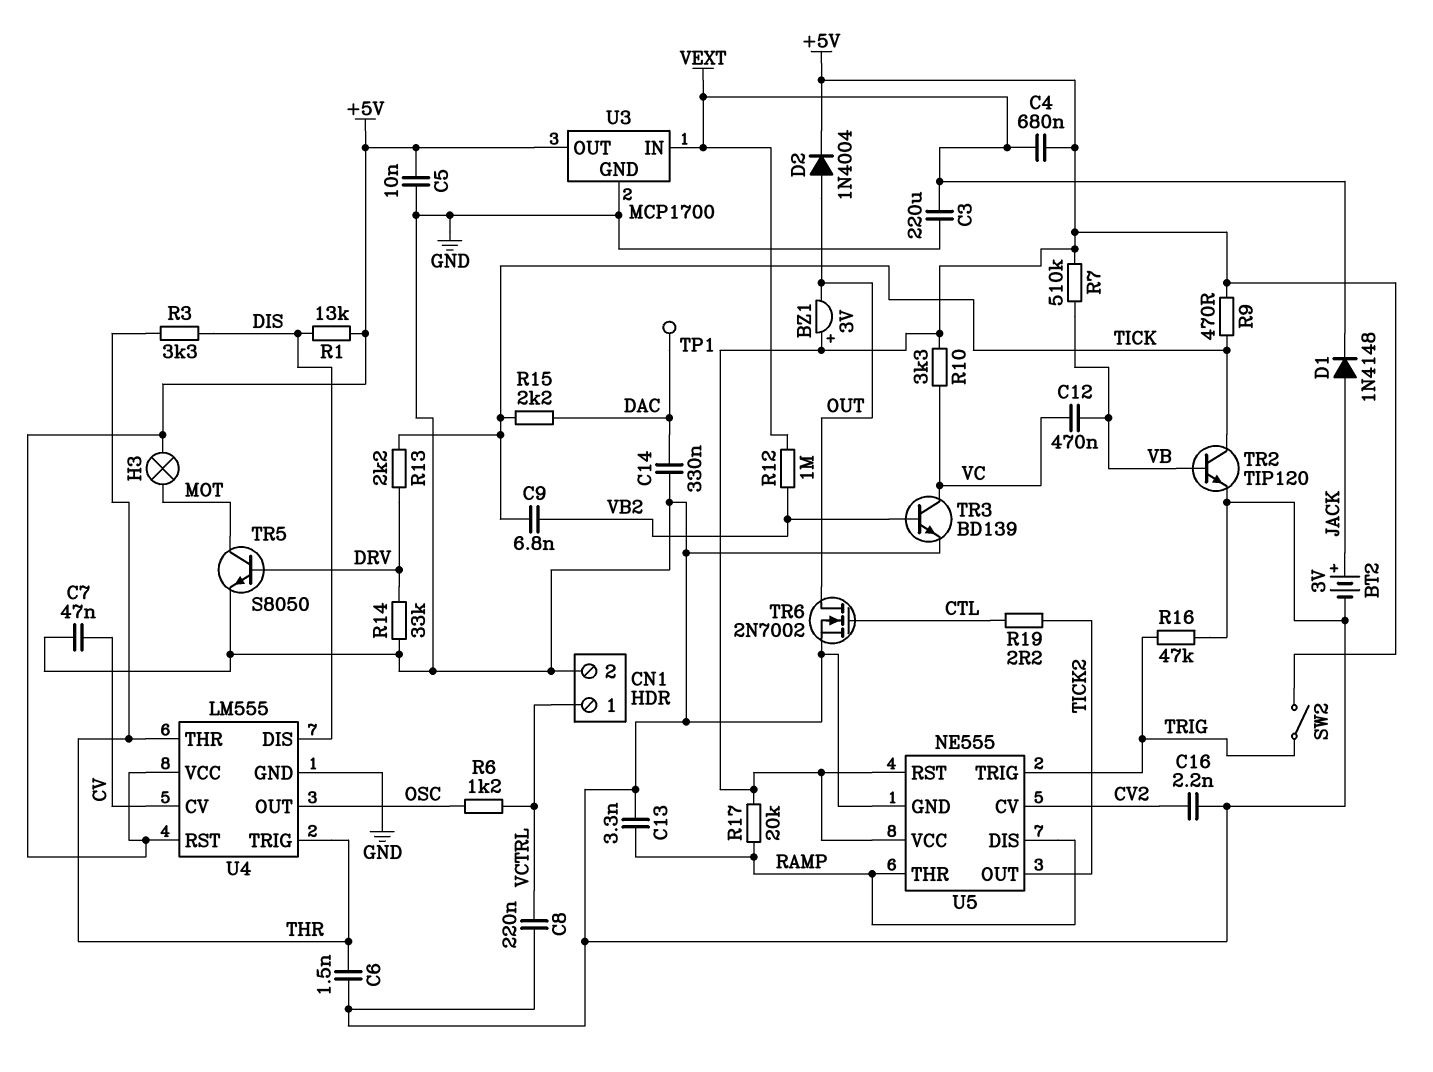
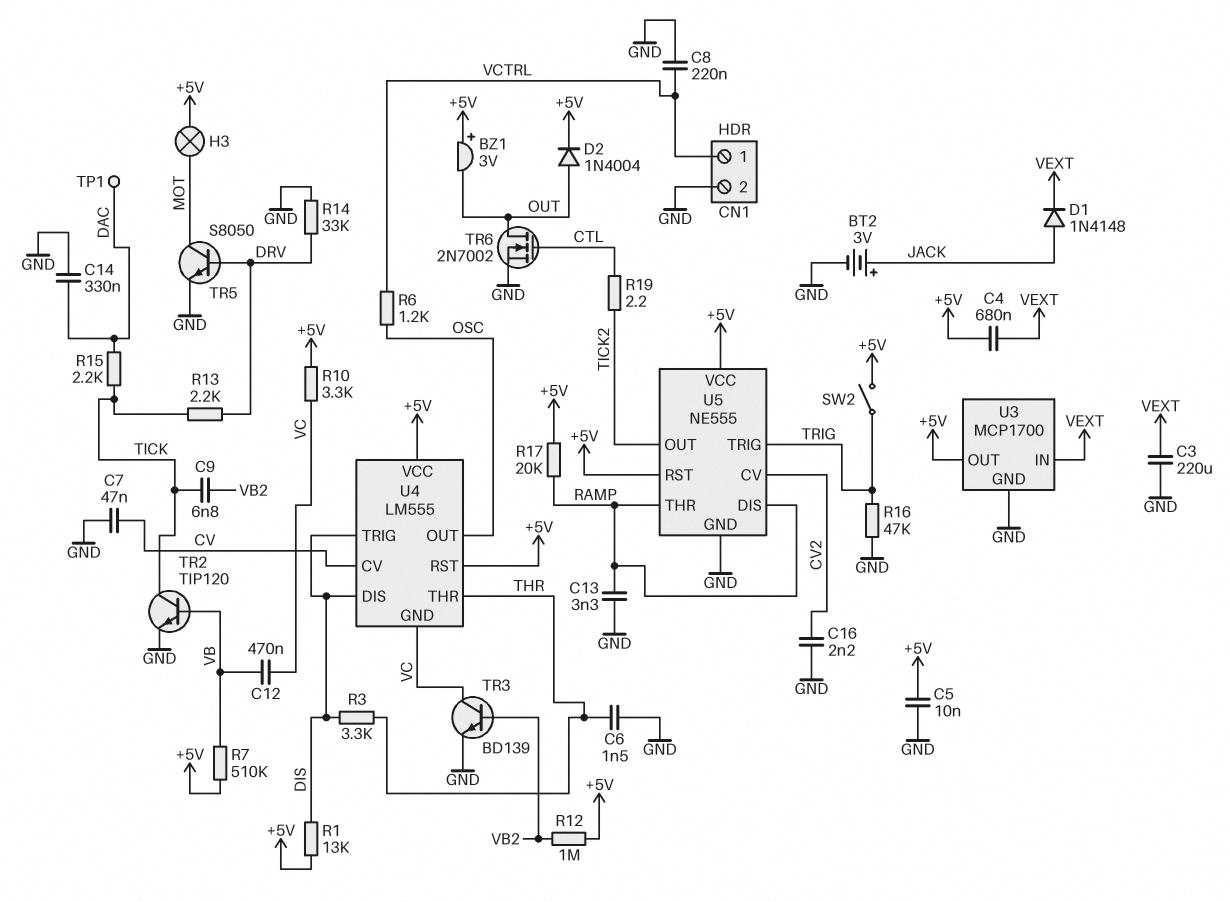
R9: 470 (+5V, TICK) -> none
R12: 1M (VB2, VEXT) -> 1M (+5V, VB2)
U4 pin GND: GND -> VC
U4 pin TRIG: THR -> DIS

